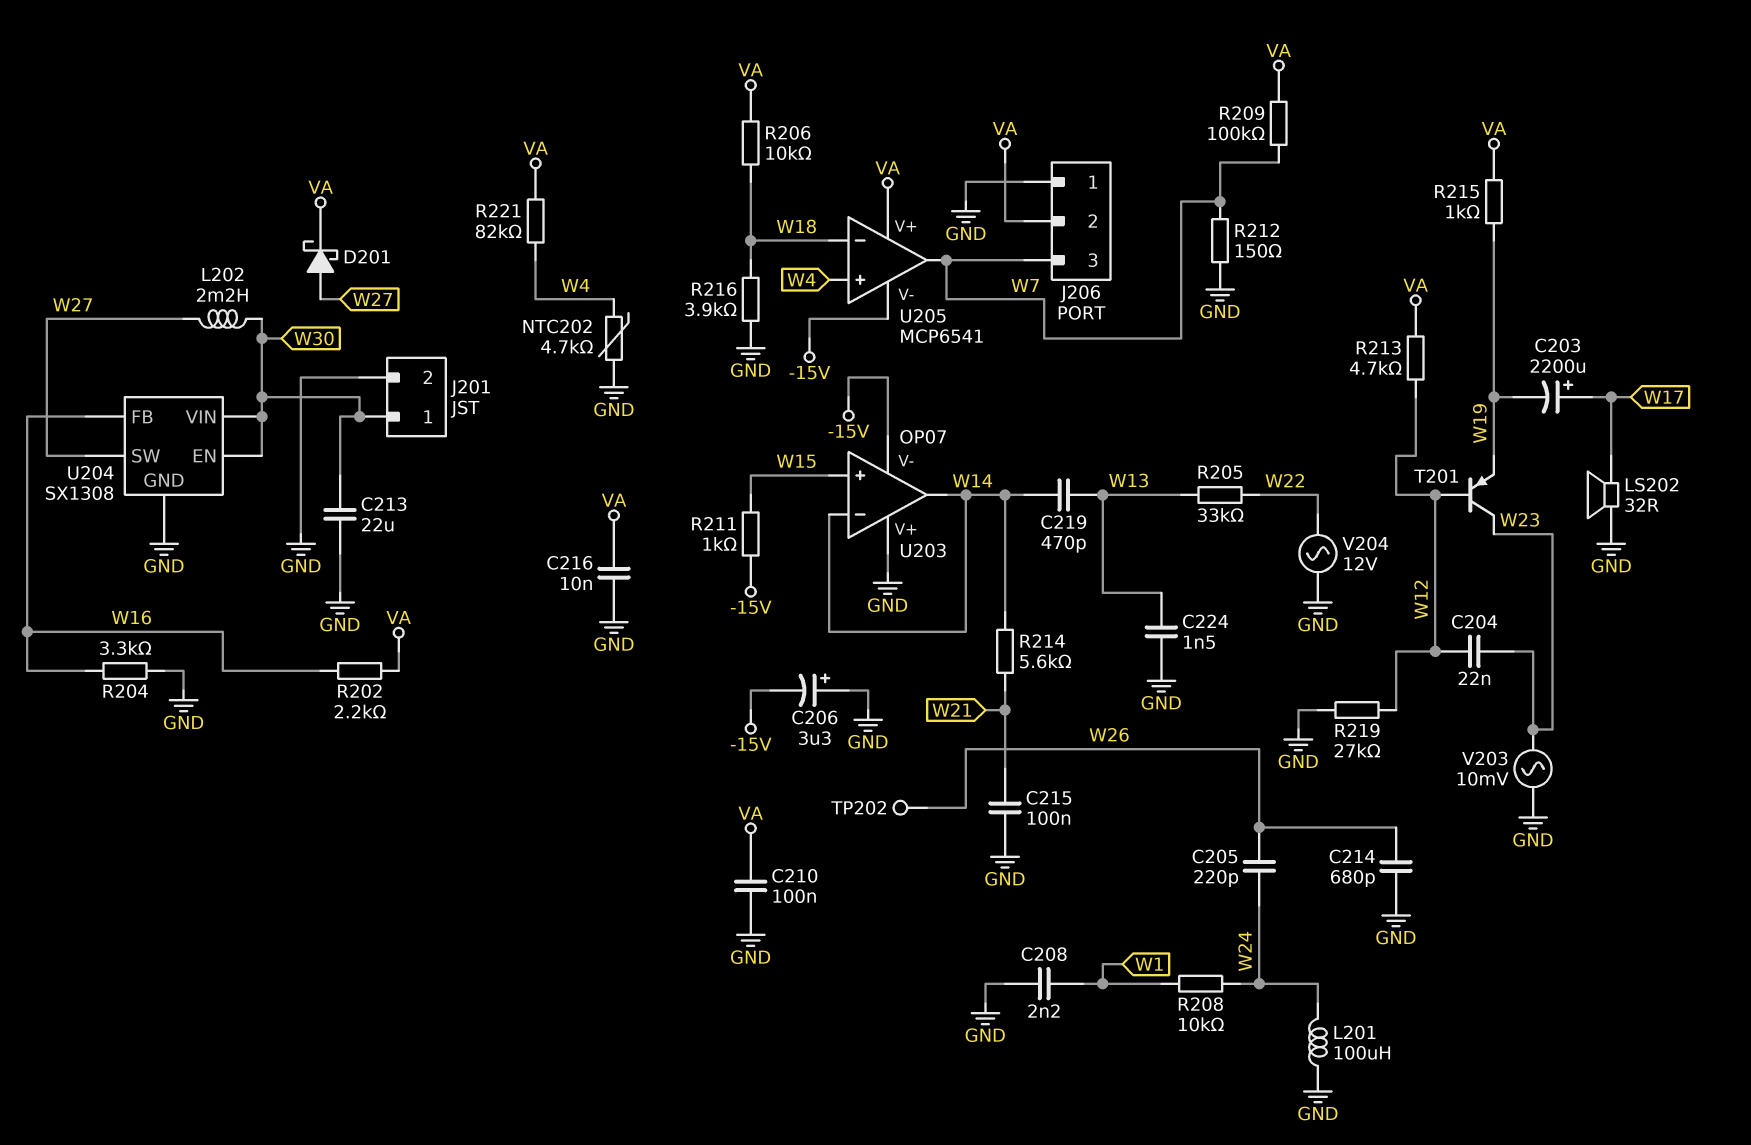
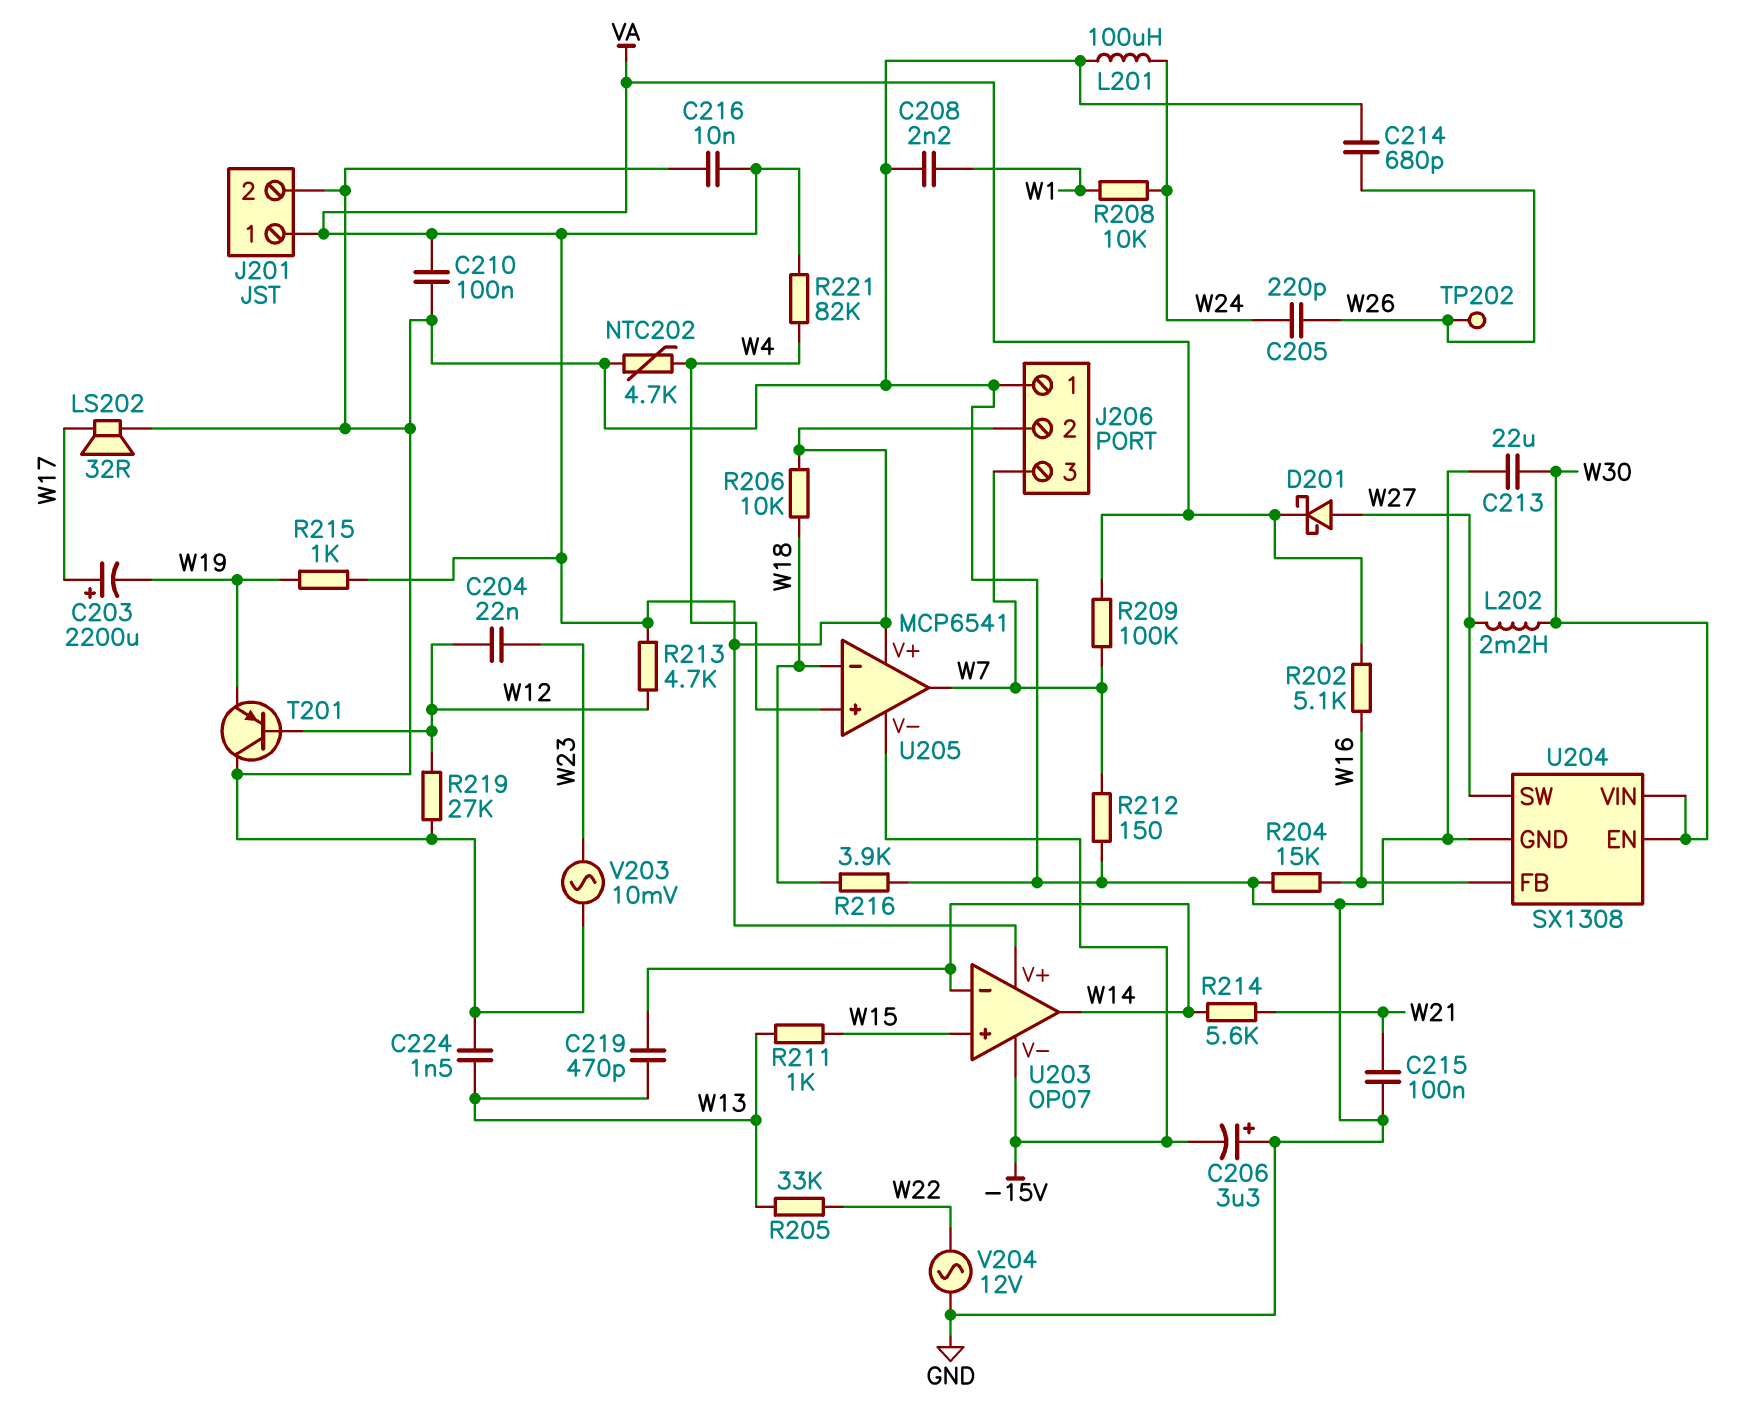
J201 pin 1: W30 -> VA
R202: 2.2k (VA, W16) -> 5.1k (VA, W16)
R204: 3.3k (GND, W16) -> 15k (GND, W16)
R211: 1k (-15V, W15) -> 1k (W13, W15)
T201: PNP (B W12, C W23, E W19) -> PNP (B W12, C GND, E W19)
U203 pin V+: GND -> VA

